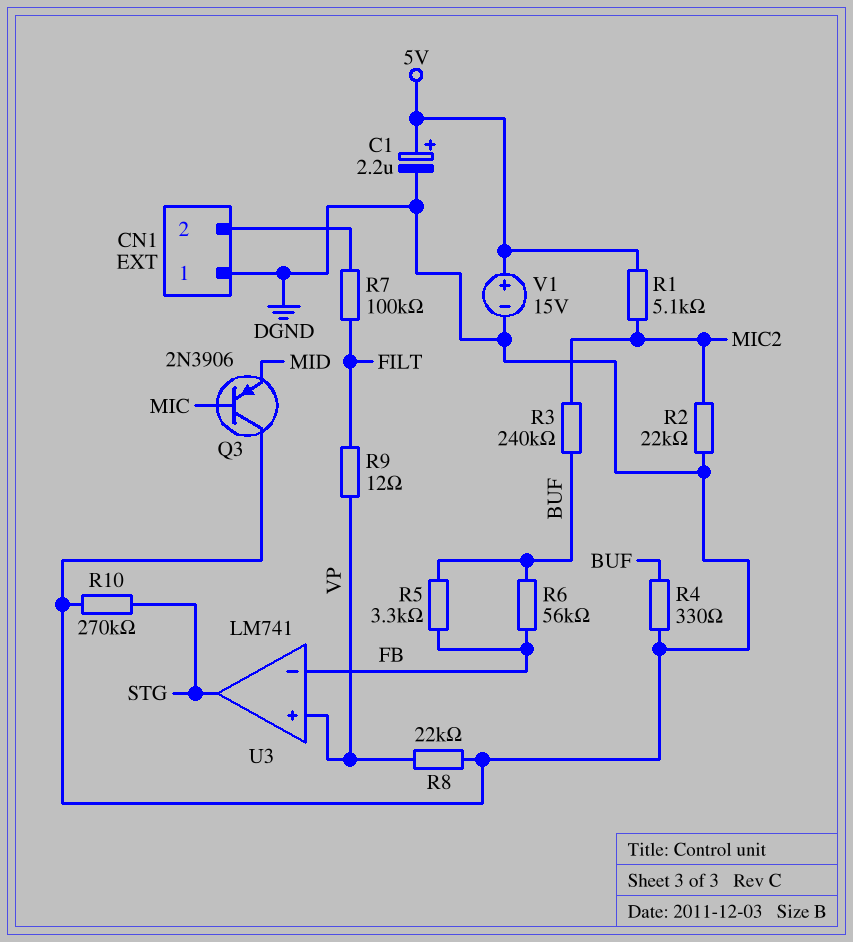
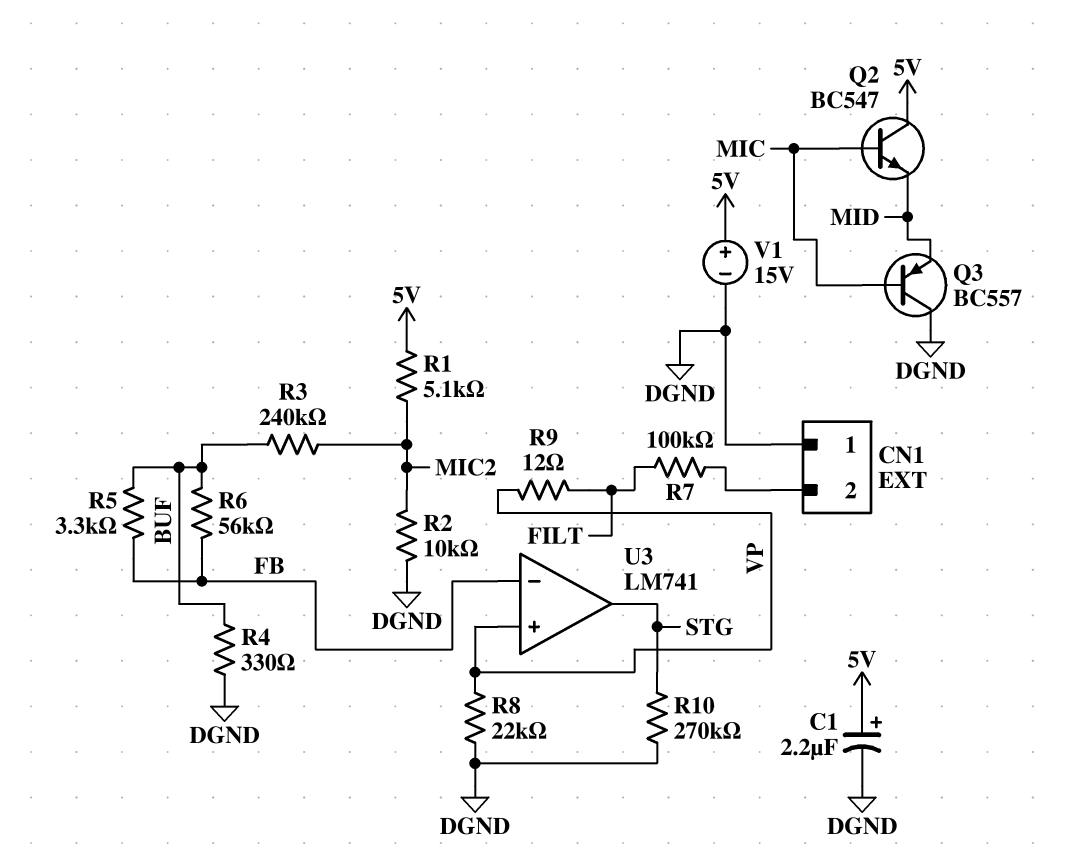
Q2: none -> NPN BC547 (B MIC, C 5V, E MID)
Q3: PNP 2N3906 (B MIC, C DGND, E MID) -> PNP BC557 (B MIC, C DGND, E MID)
R2: 22k (DGND, MIC2) -> 10k (DGND, MIC2)

